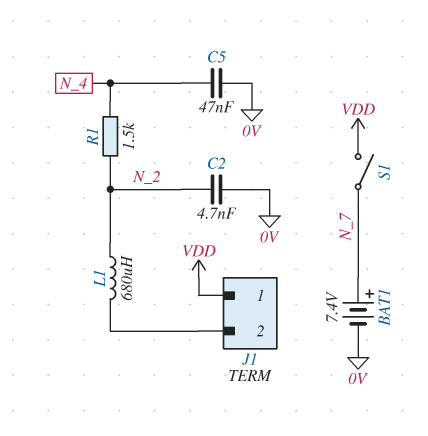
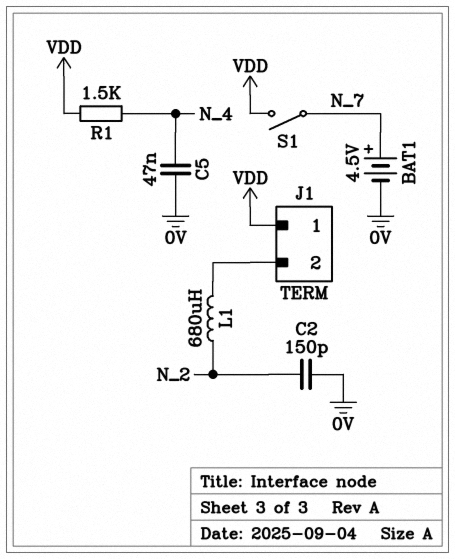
BAT1: 7.4V (plus N_7, minus 0V) -> 4.5V (plus N_7, minus 0V)
C2: 4.7nF (0V, N_2) -> 150pF (0V, N_2)
R1: 1.5k (N_2, N_4) -> 1.5k (N_4, VDD)

